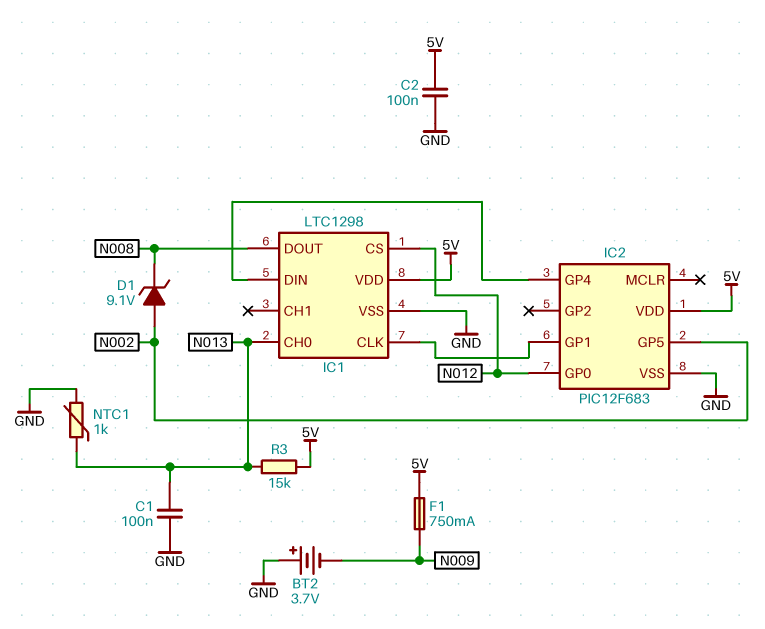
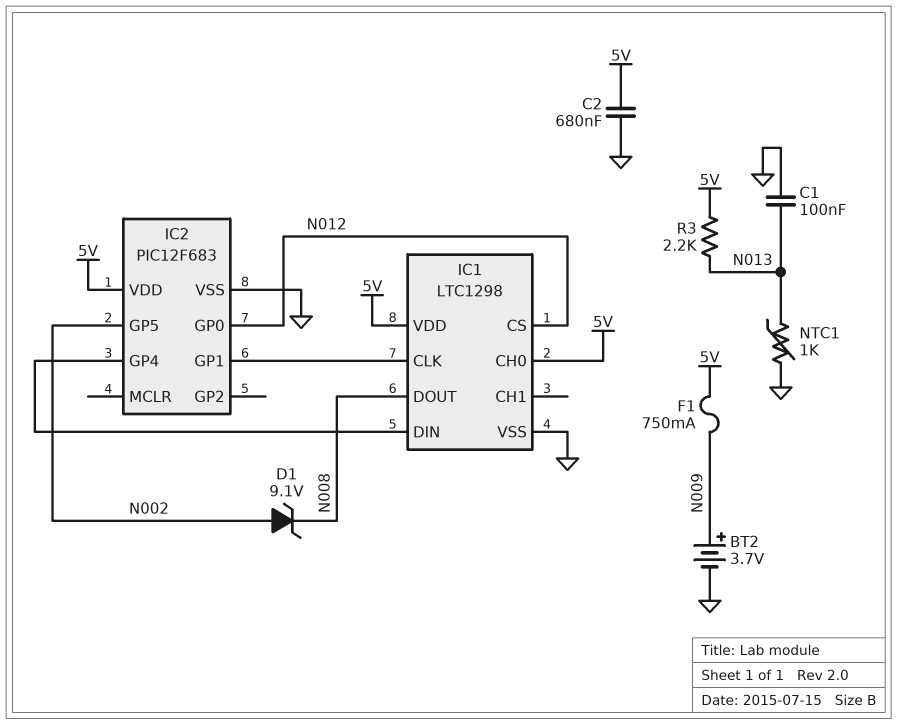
BT2: 3.7V (plus GND, minus N009) -> 3.7V (plus N009, minus GND)
C2: 100nF (5V, GND) -> 680nF (5V, GND)
IC1 pin CH0: N013 -> 5V
R3: 15k (5V, N013) -> 2.2k (5V, N013)

